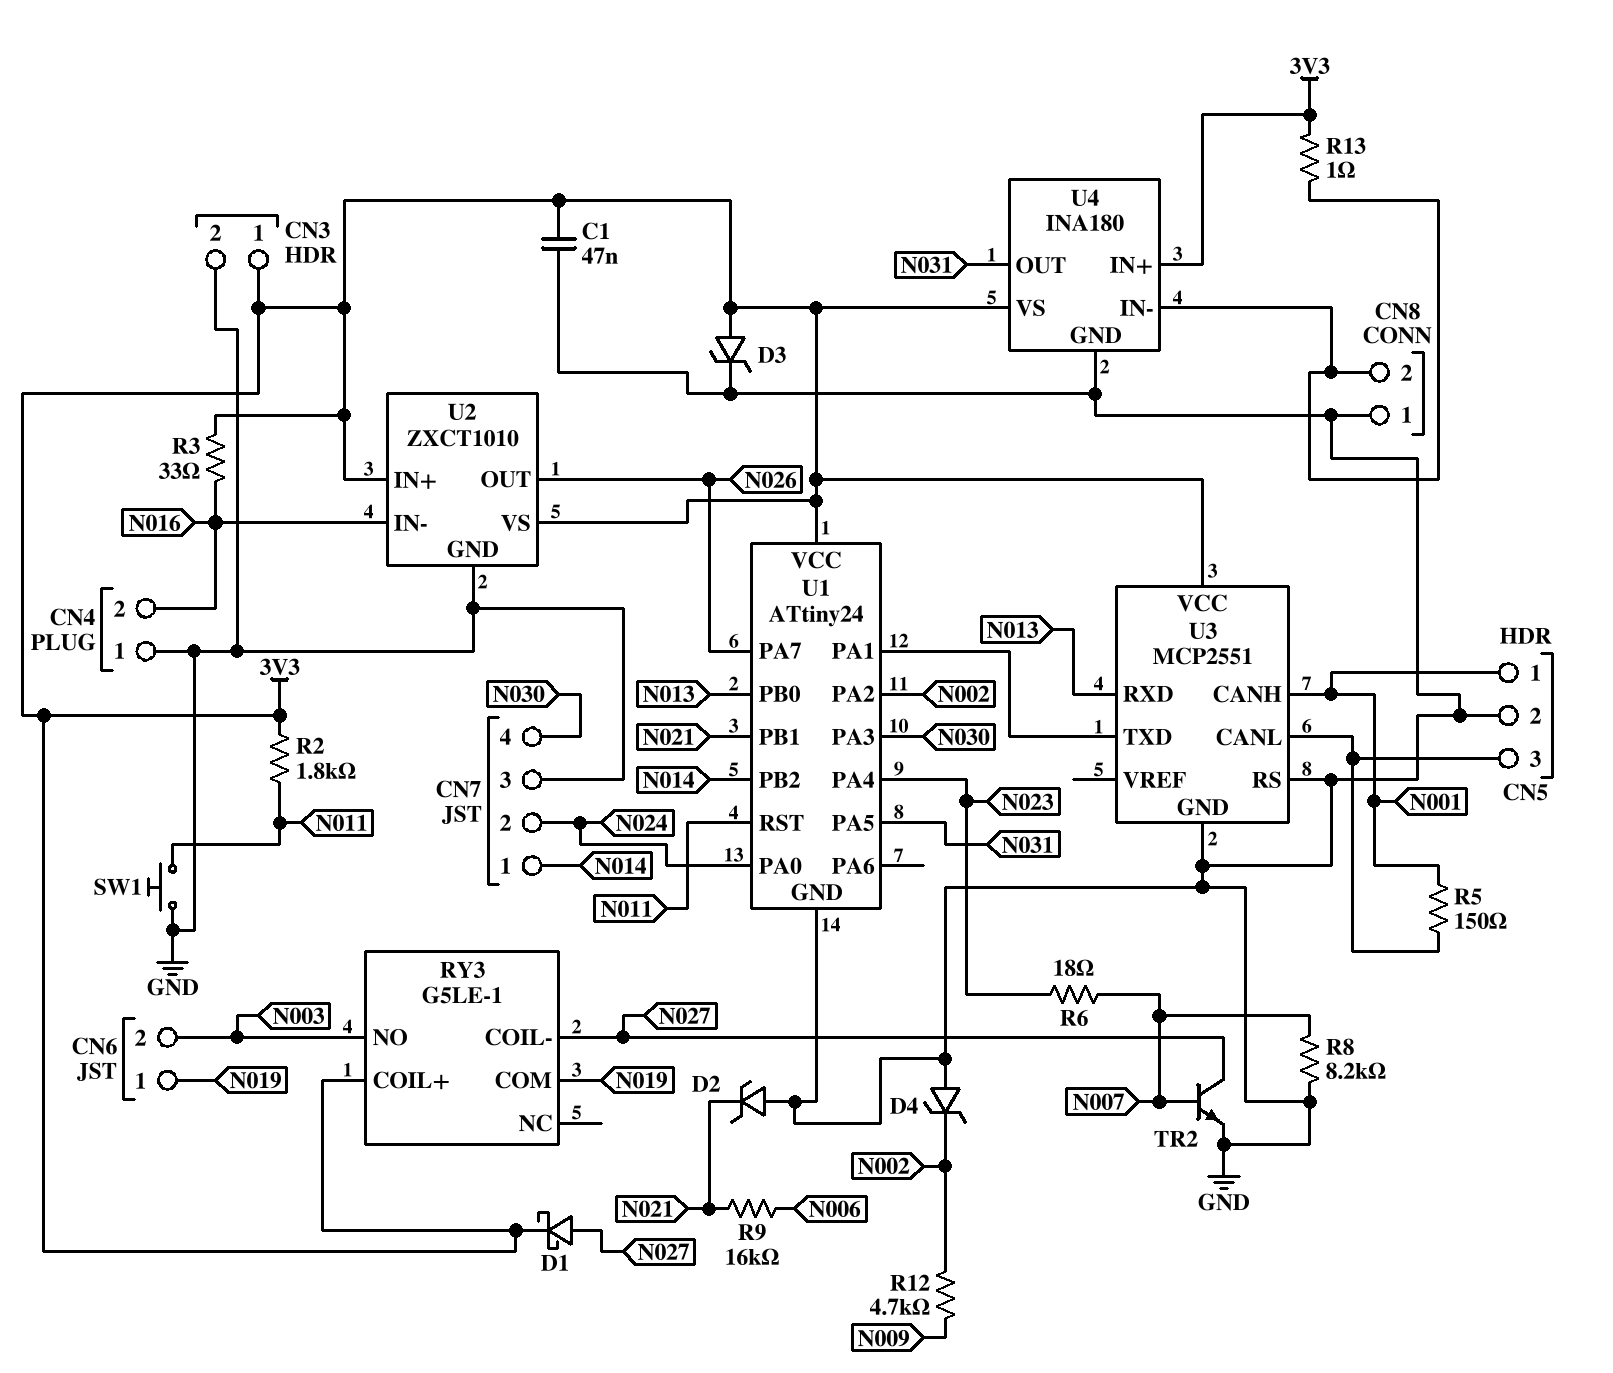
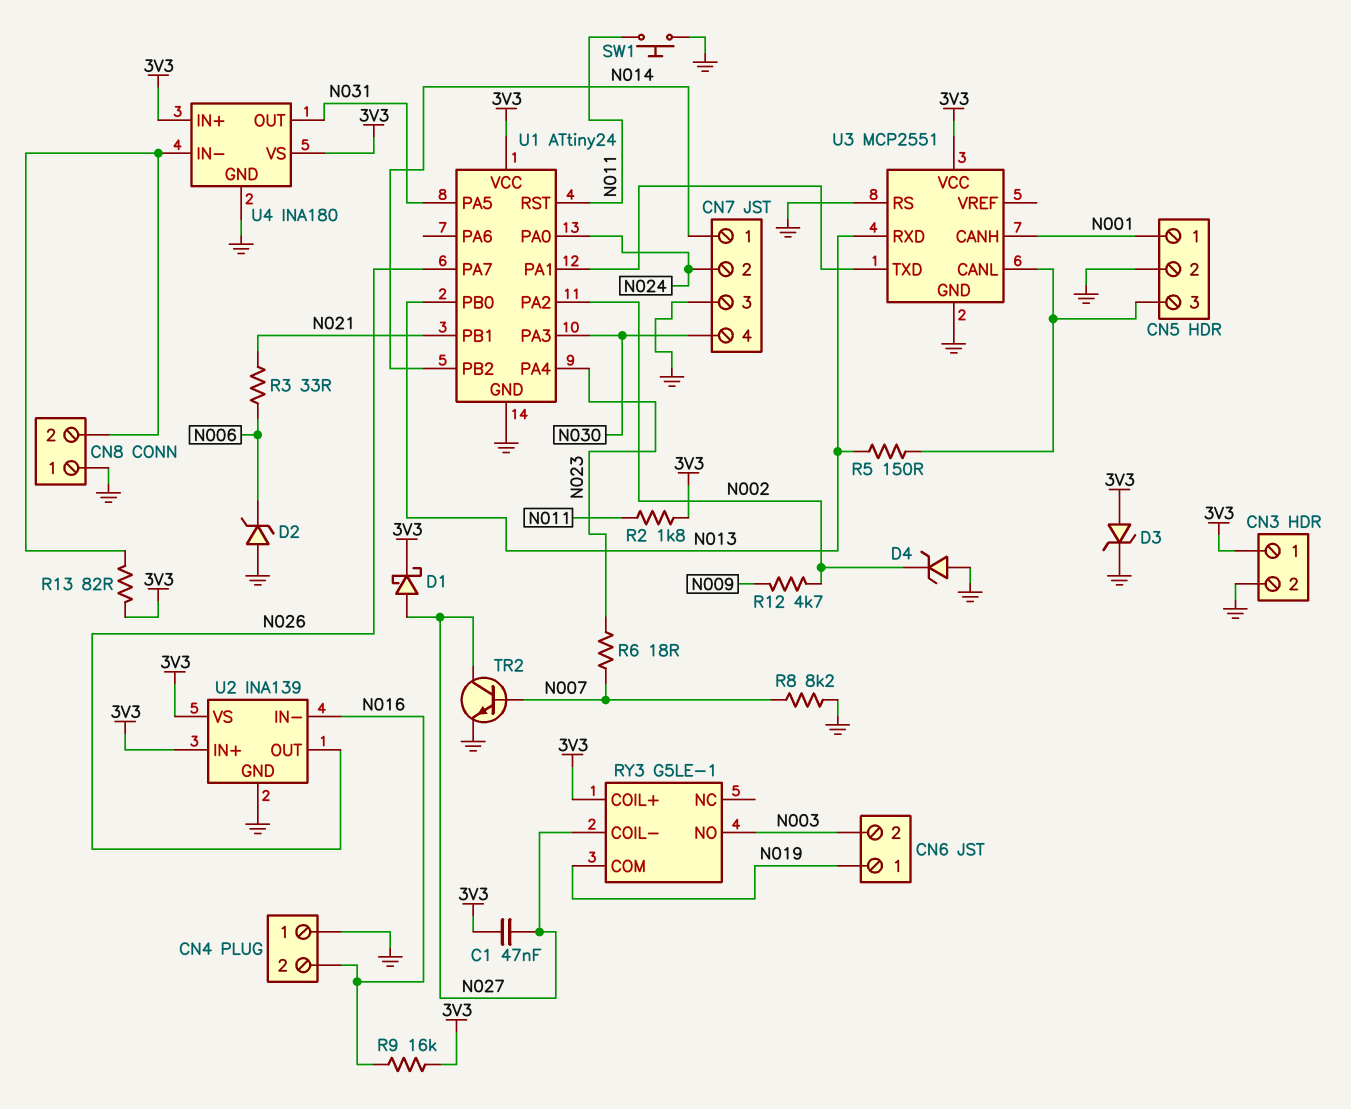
C1: 47nF (3V3, GND) -> 47nF (3V3, N027)
D2: zener (A GND, K N021) -> zener (A GND, K N006)
R3: 33 (3V3, N016) -> 33 (N006, N021)
R5: 150 (CN5/3, N001) -> 150 (CN5/3, N013)
R9: 16k (N006, N021) -> 16k (3V3, N016)
R13: 1 (3V3, CN8/2) -> 82 (3V3, CN8/2)
U2: ZXCT1010 -> INA139

